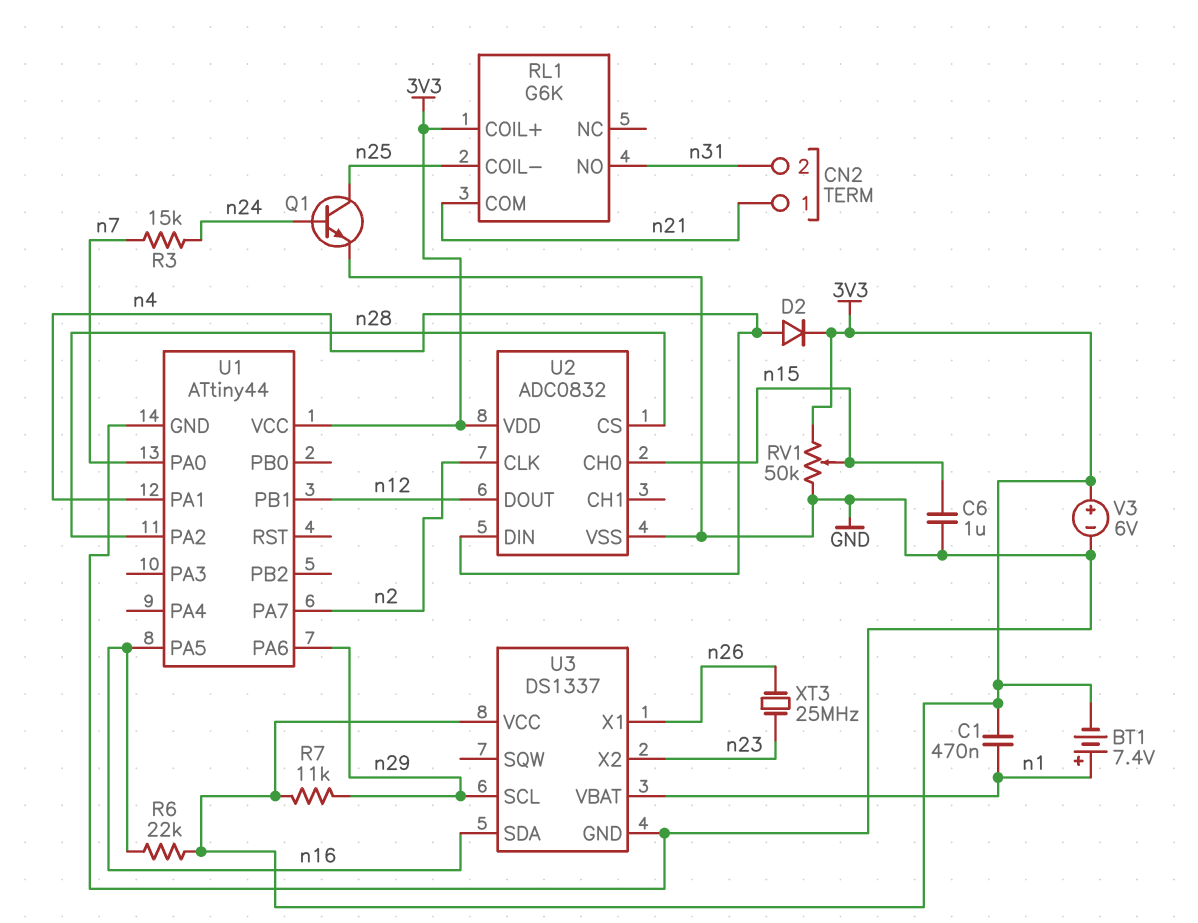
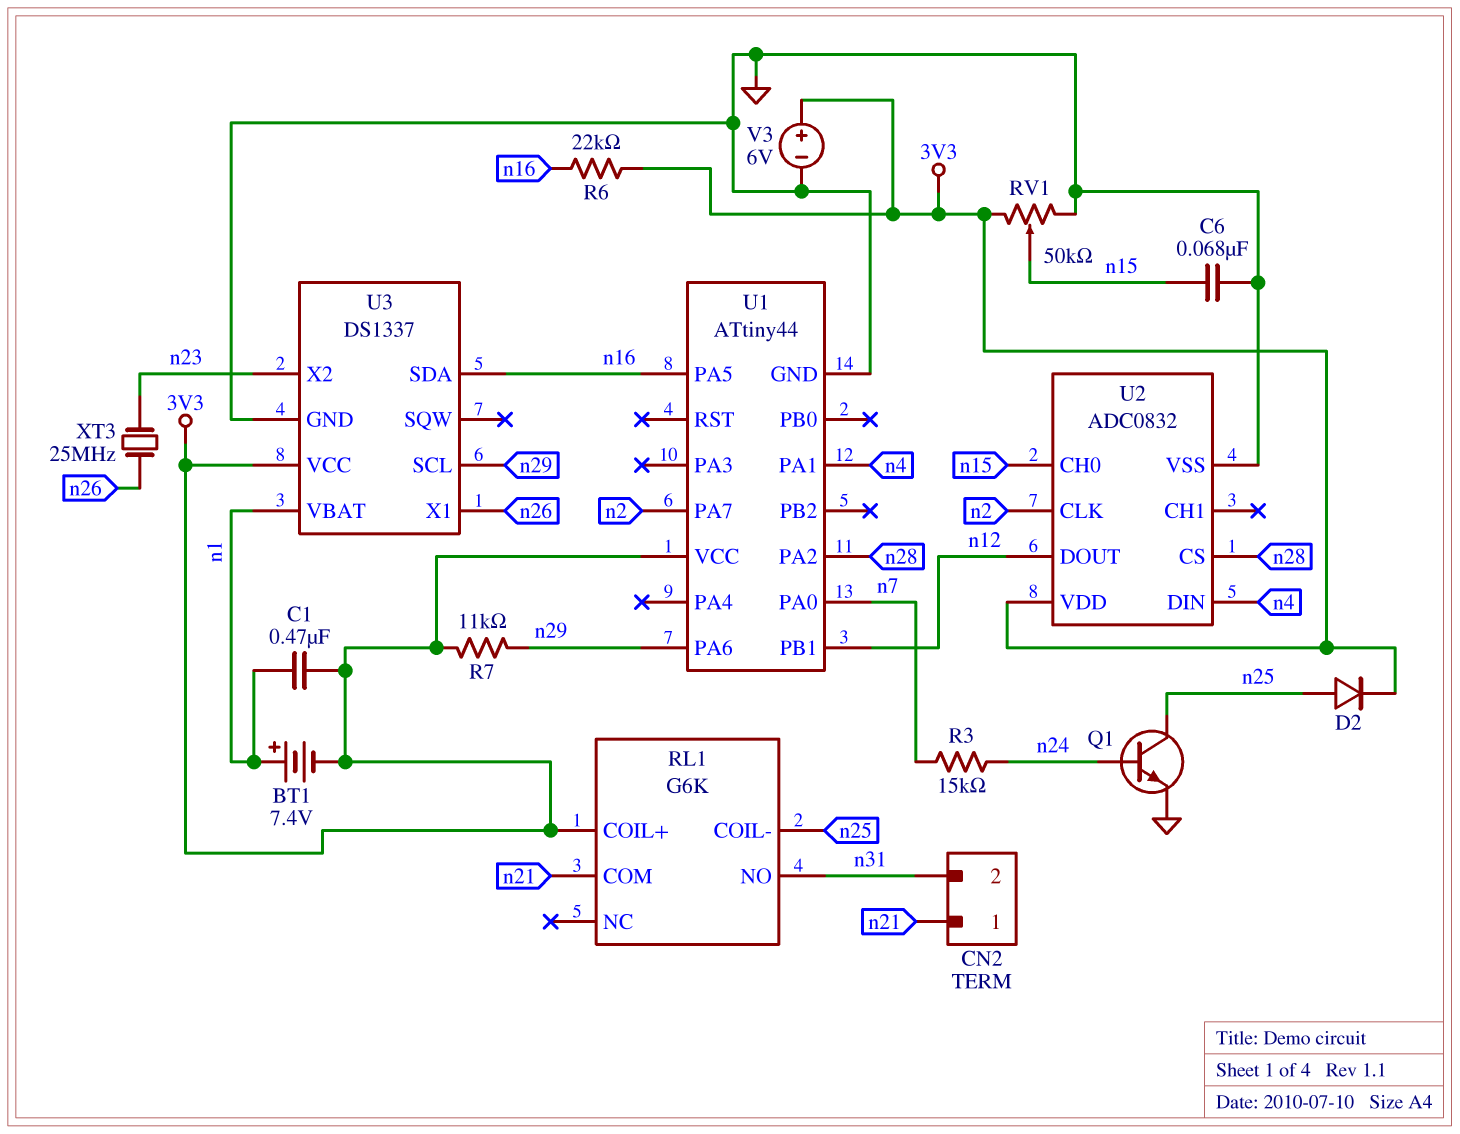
C6: 1uF (GND, n15) -> 68nF (GND, n15)
D2: diode (A n4, K 3V3) -> diode (A n25, K 3V3)

